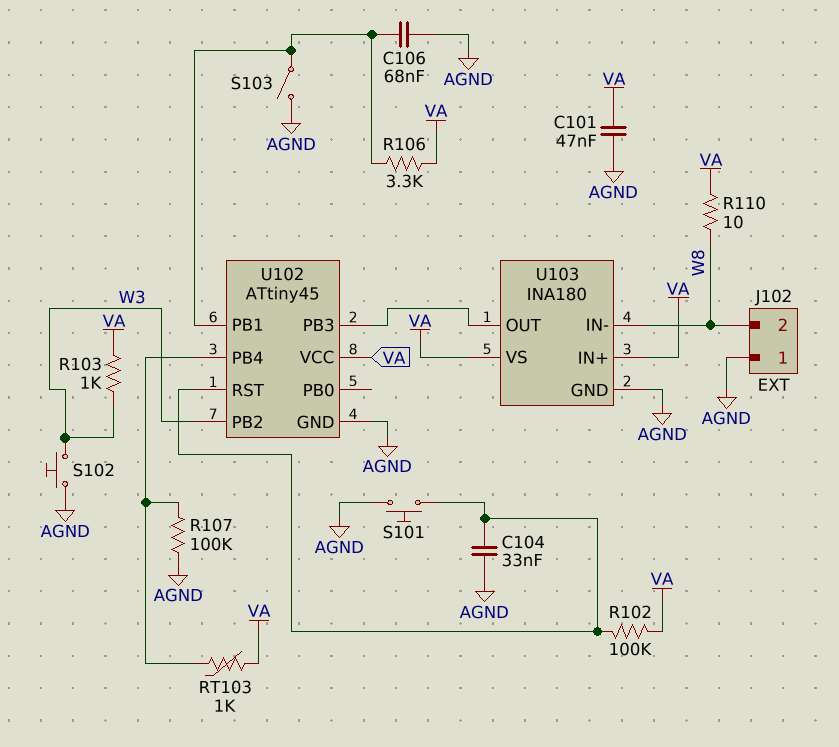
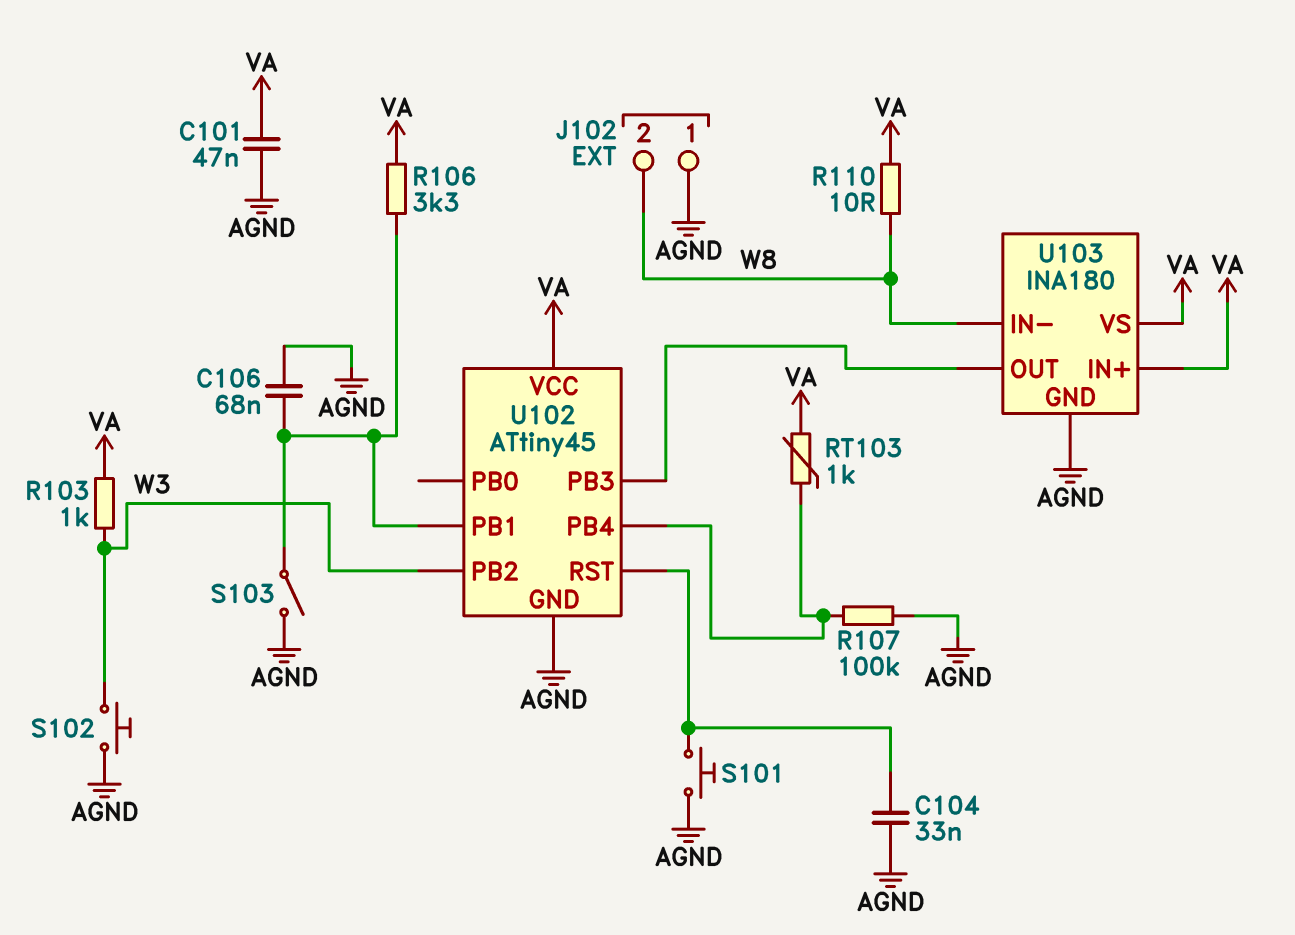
R102: 100k (U102/RST, VA) -> none

